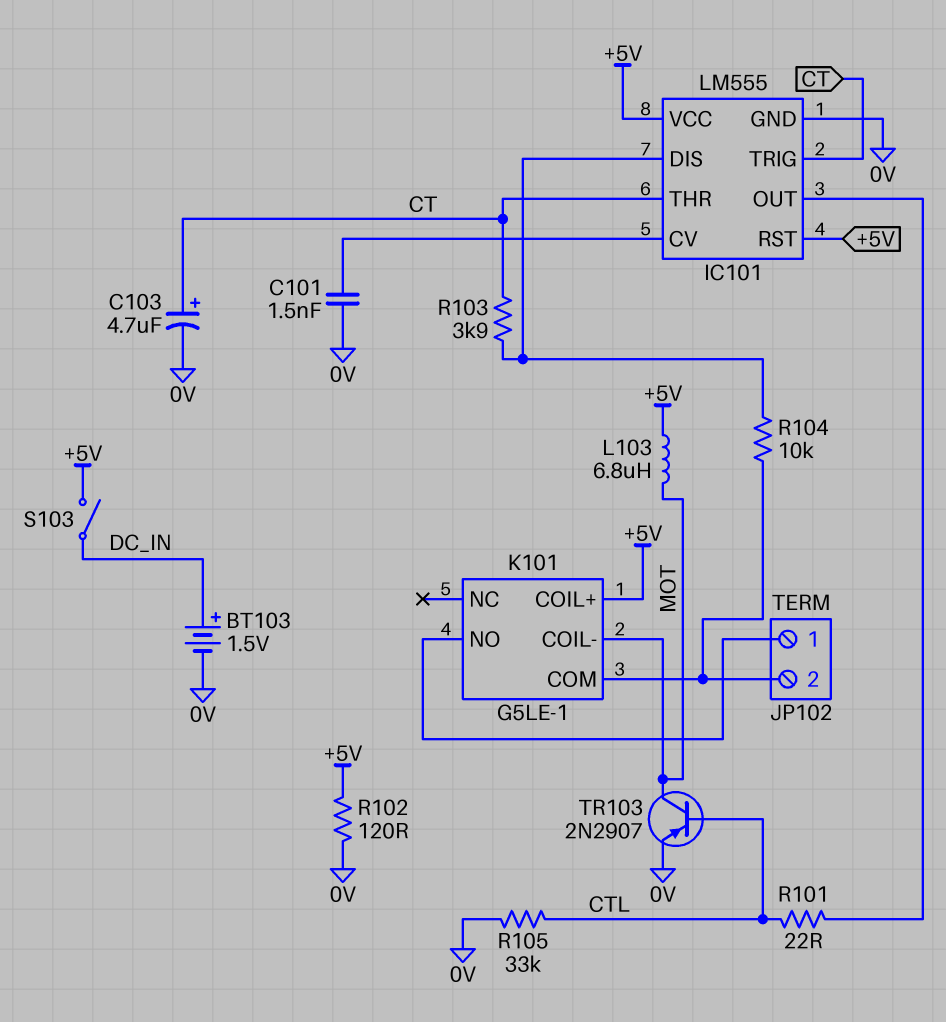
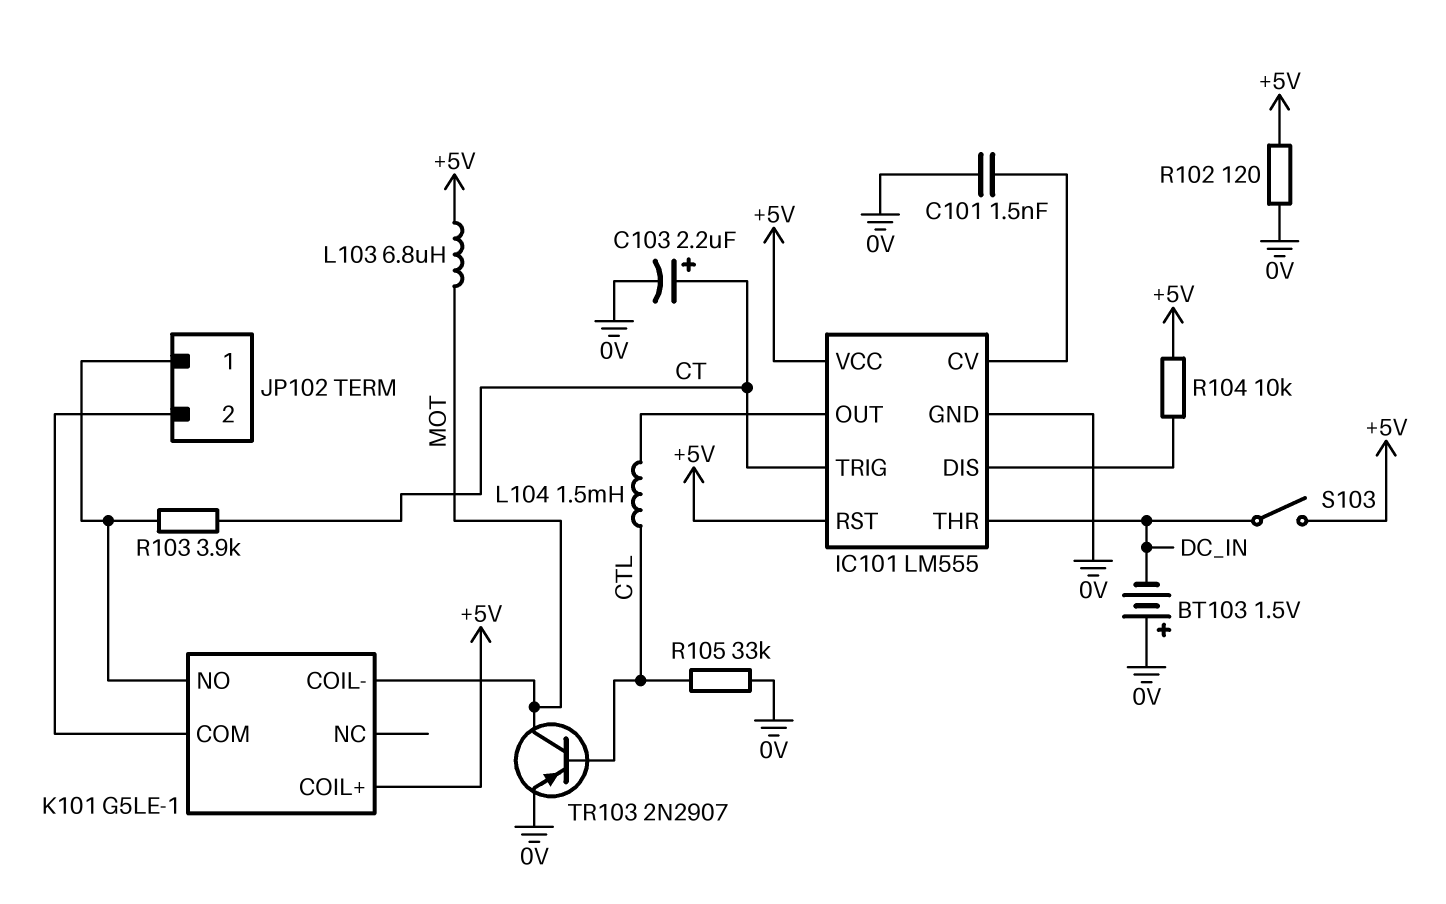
BT103: 1.5V (plus DC_IN, minus 0V) -> 1.5V (plus 0V, minus DC_IN)
C103: 4.7uF (plus CT, minus 0V) -> 2.2uF (plus CT, minus 0V)
IC101 pin THR: CT -> DC_IN
L104: none -> 1.5mH (CTL, IC101/OUT)
R101: 22 (CTL, IC101/OUT) -> none
R103: 3.9k (CT, IC101/DIS) -> 3.9k (CT, JP102/1)
R104: 10k (IC101/DIS, JP102/2) -> 10k (+5V, IC101/DIS)

